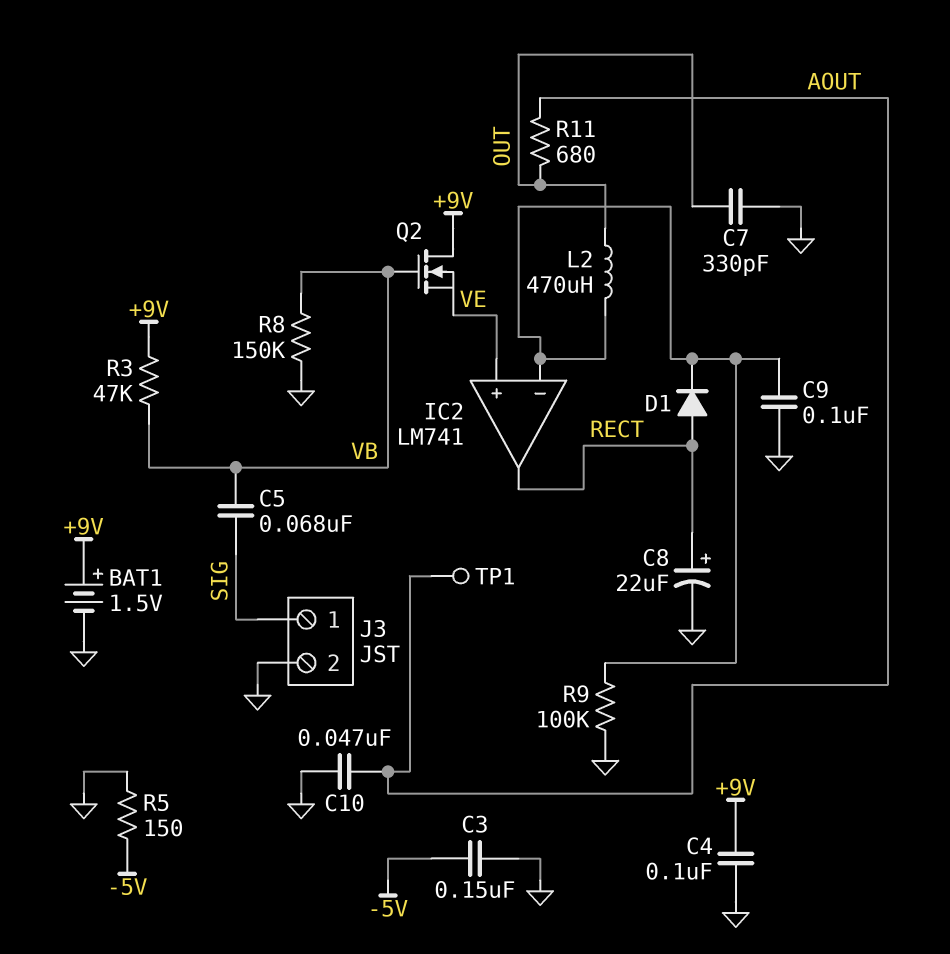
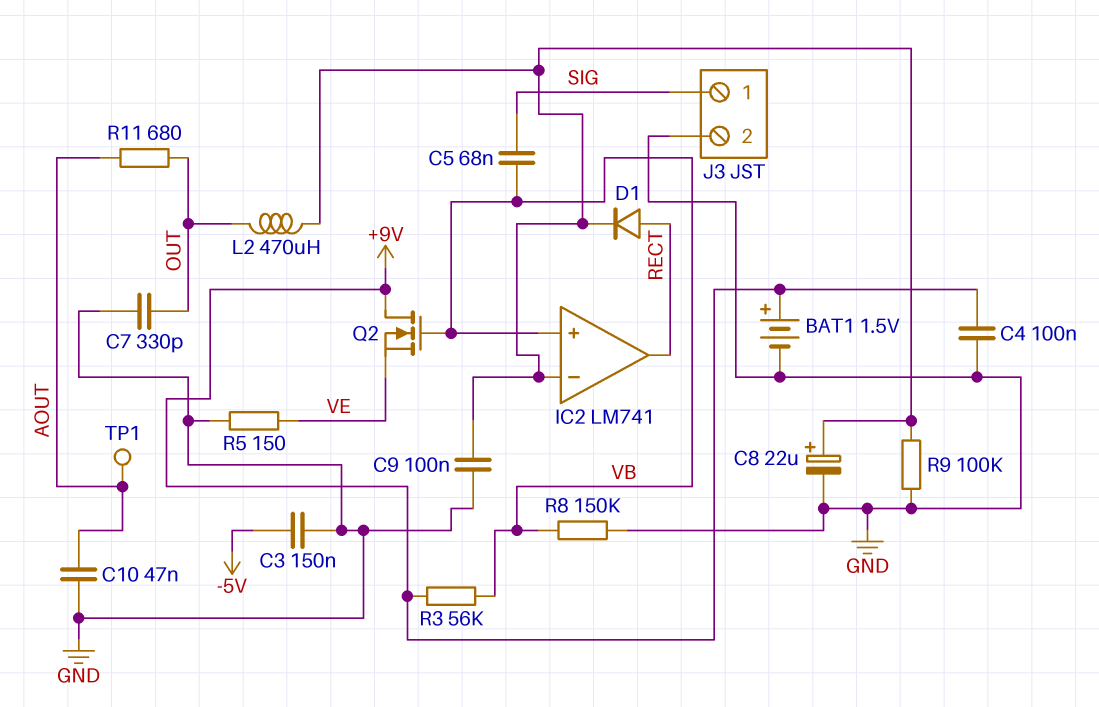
C8: 22uF (plus RECT, minus GND) -> 22uF (plus IC2/in-, minus GND)
IC2 pin in+: VE -> VB
R3: 47k (+9V, VB) -> 56k (+9V, VB)
R5: 150 (-5V, GND) -> 150 (GND, VE)

